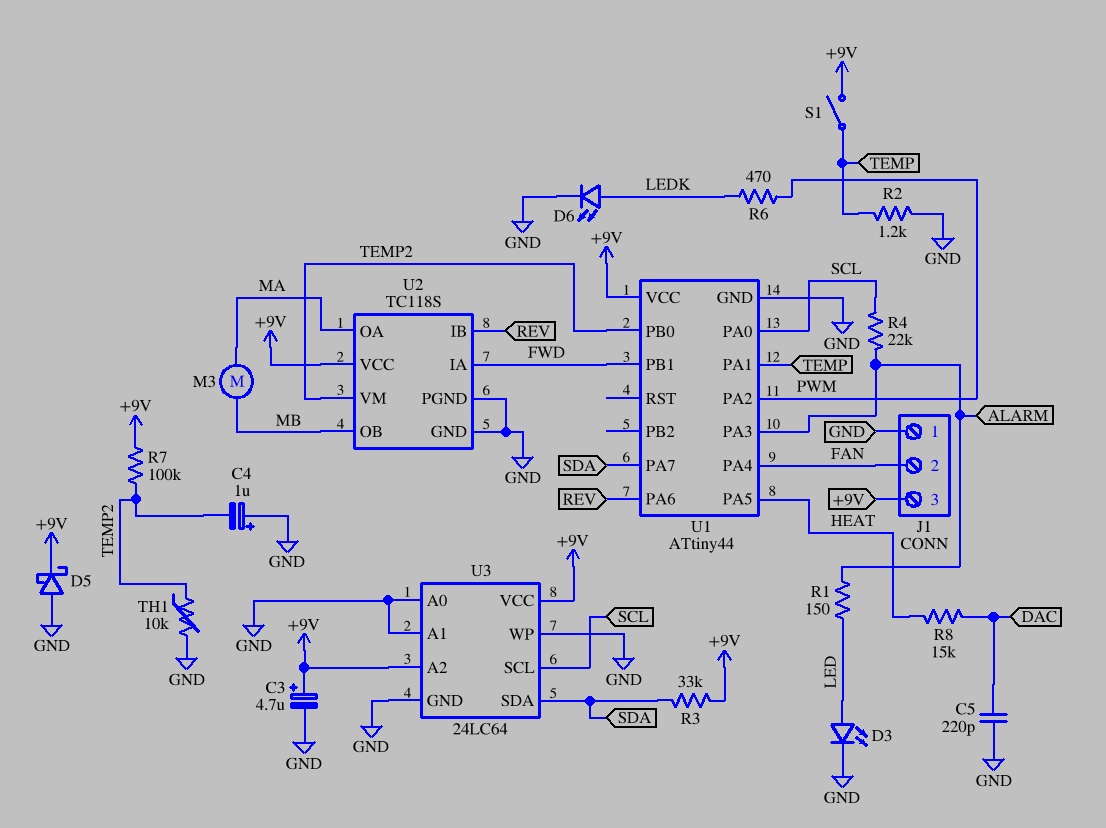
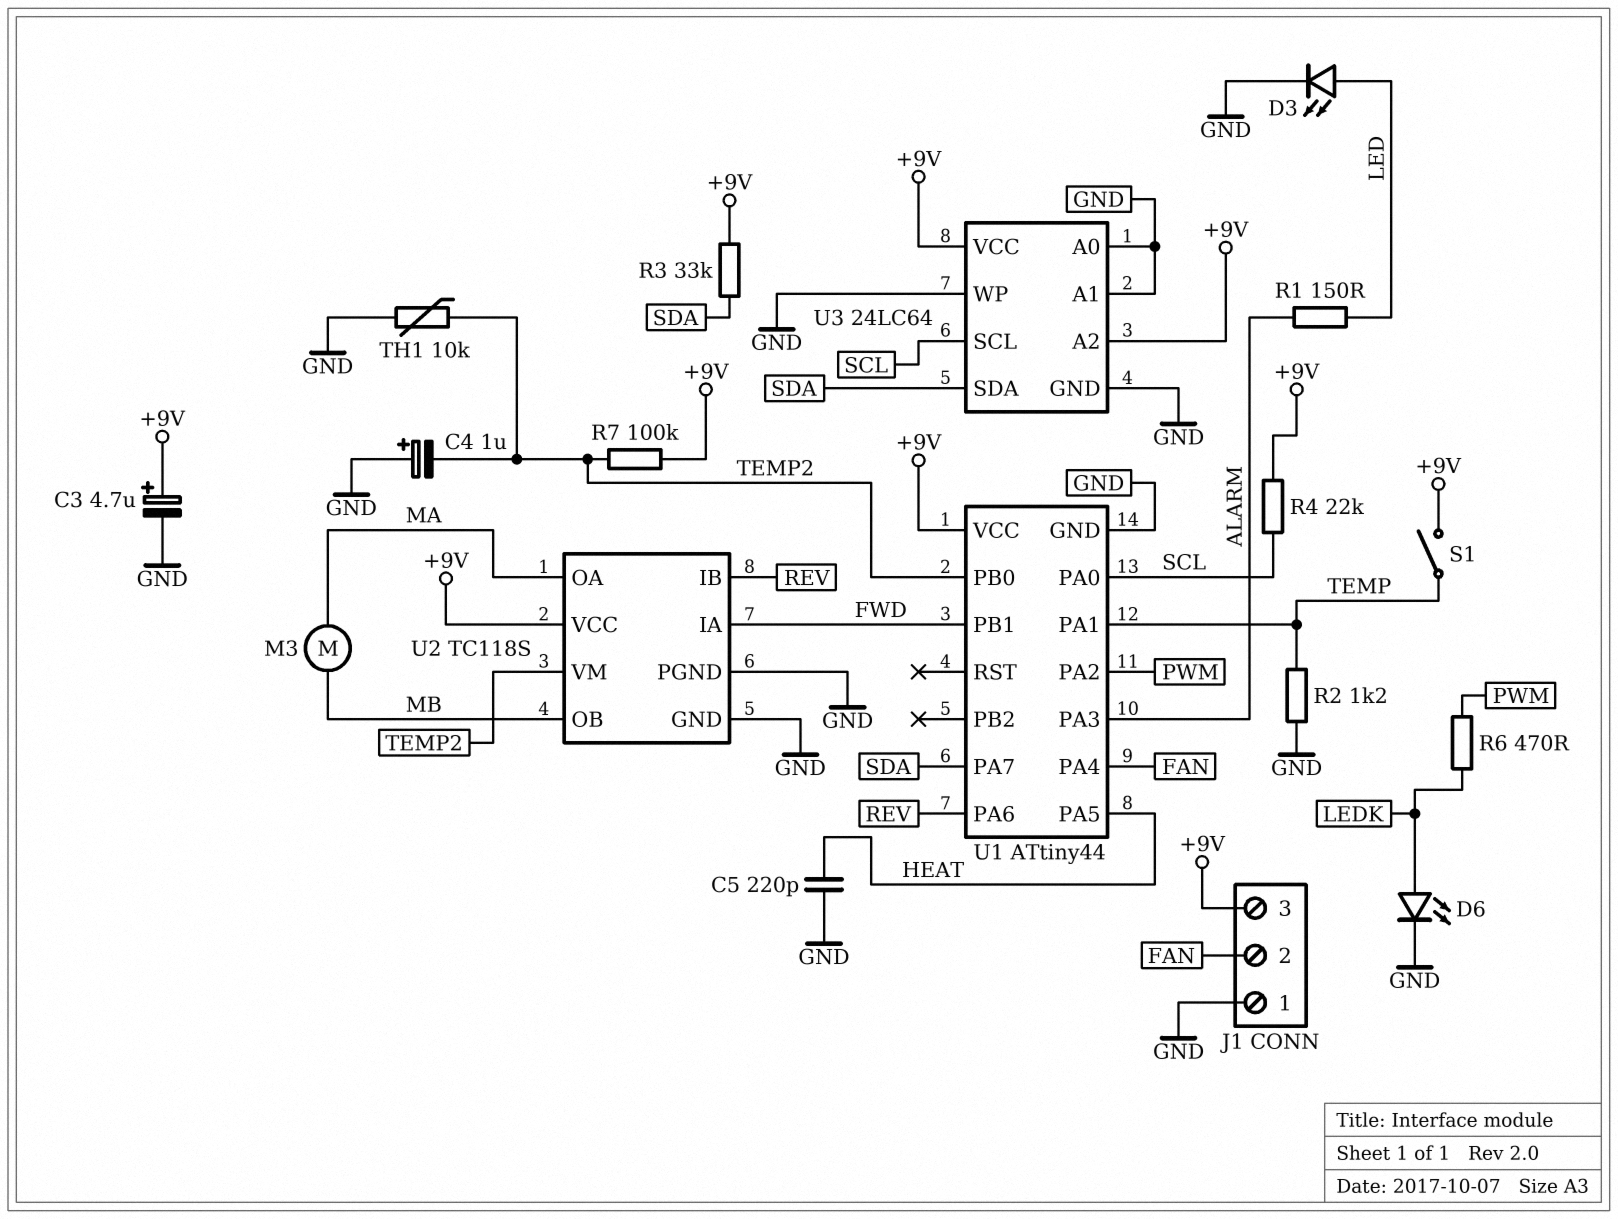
C5: 220pF (DAC, GND) -> 220pF (GND, HEAT)
D5: schottky (A GND, K +9V) -> none
R4: 22k (ALARM, SCL) -> 22k (+9V, SCL)
R8: 15k (DAC, HEAT) -> none

